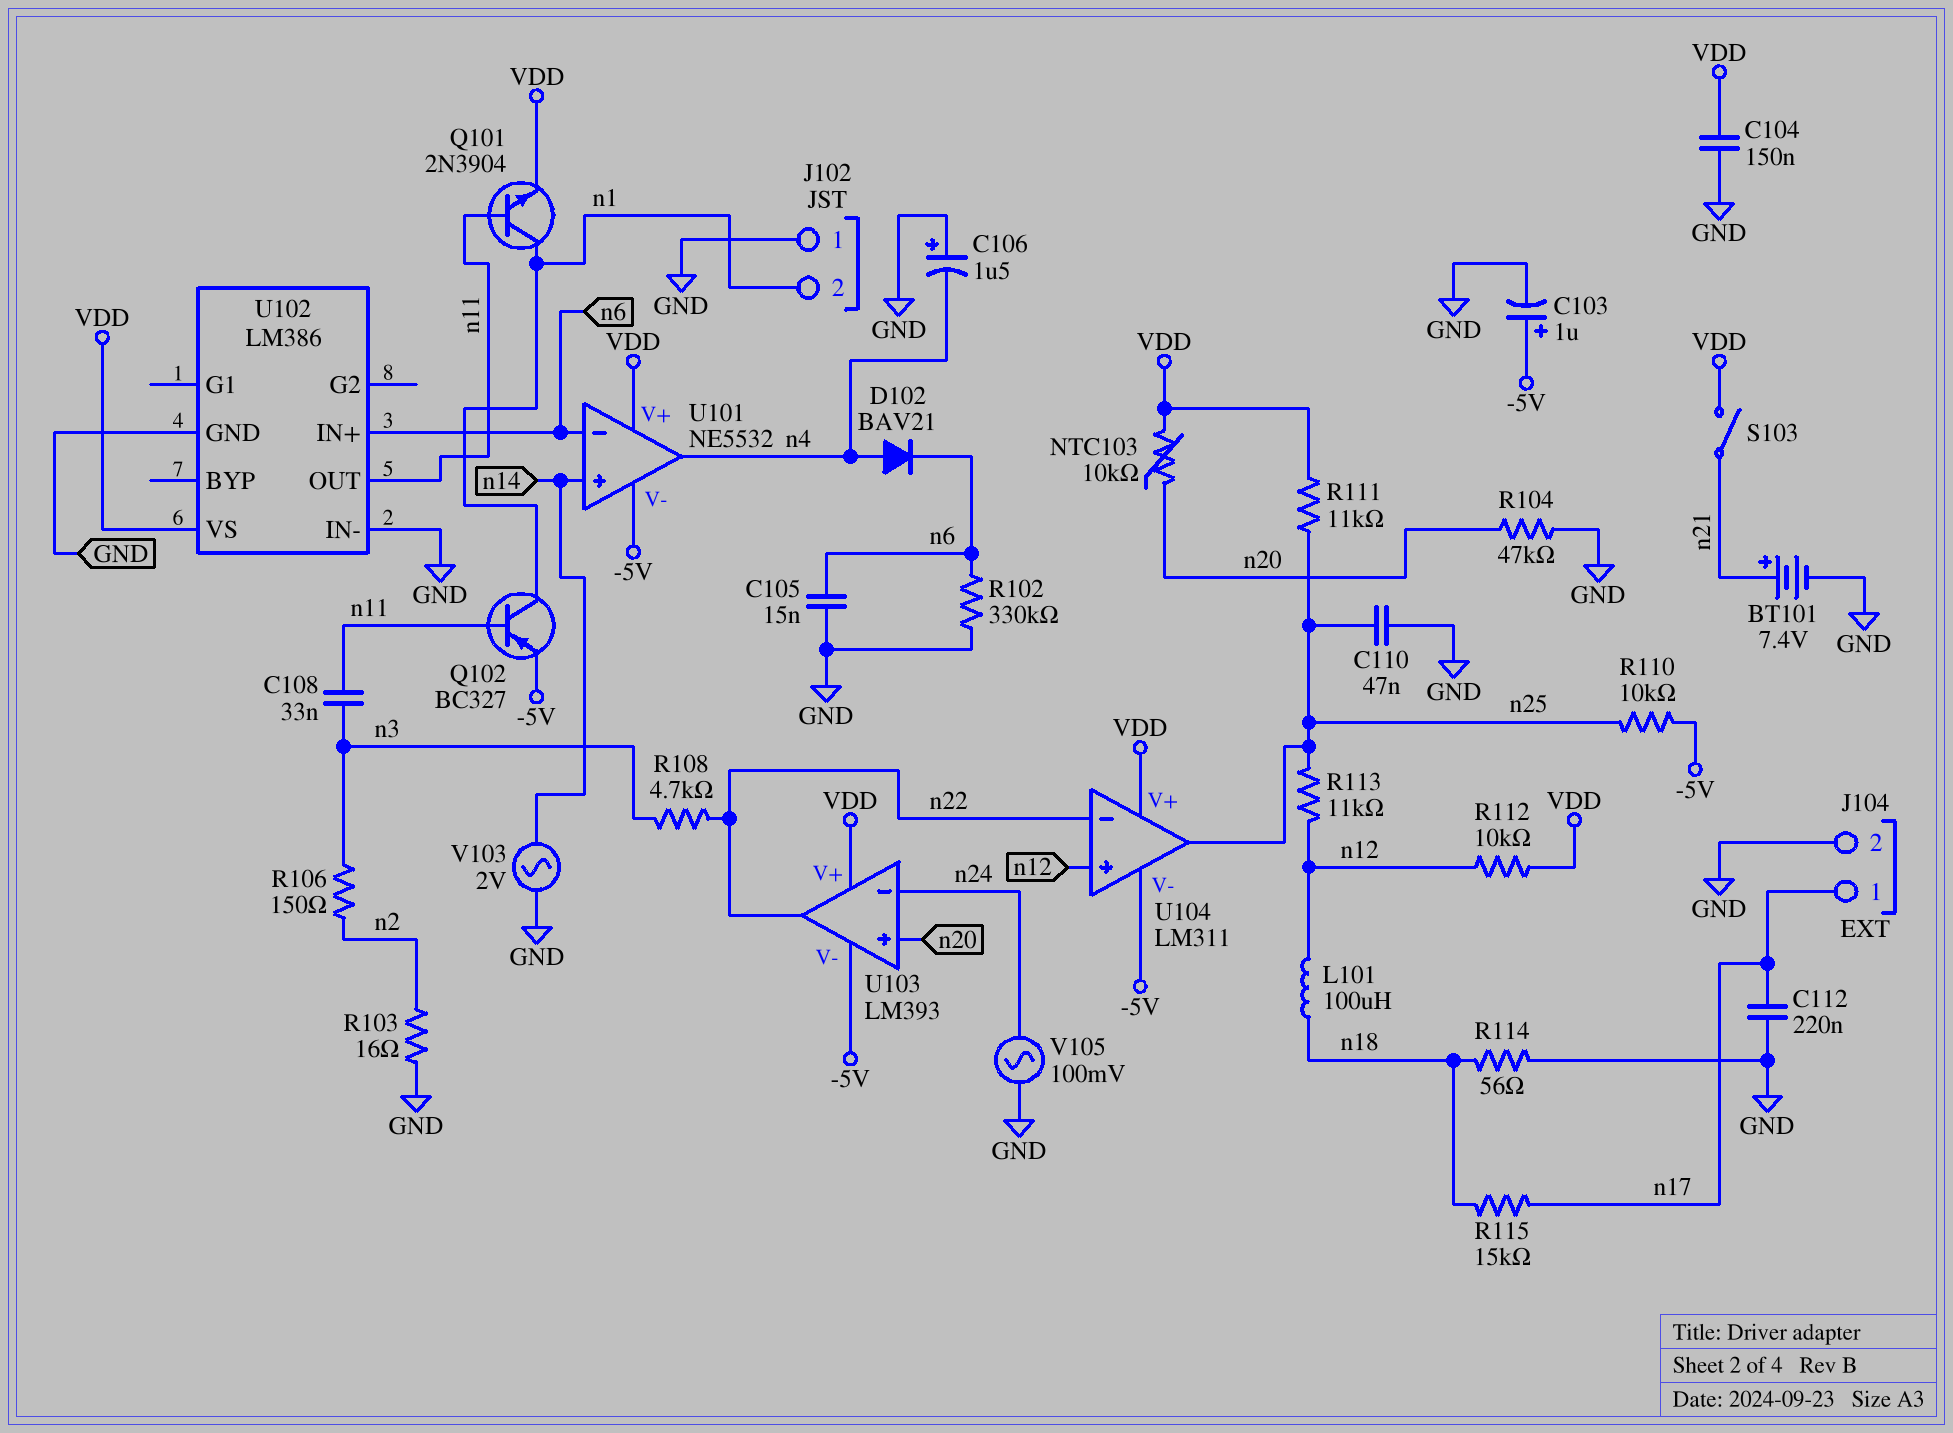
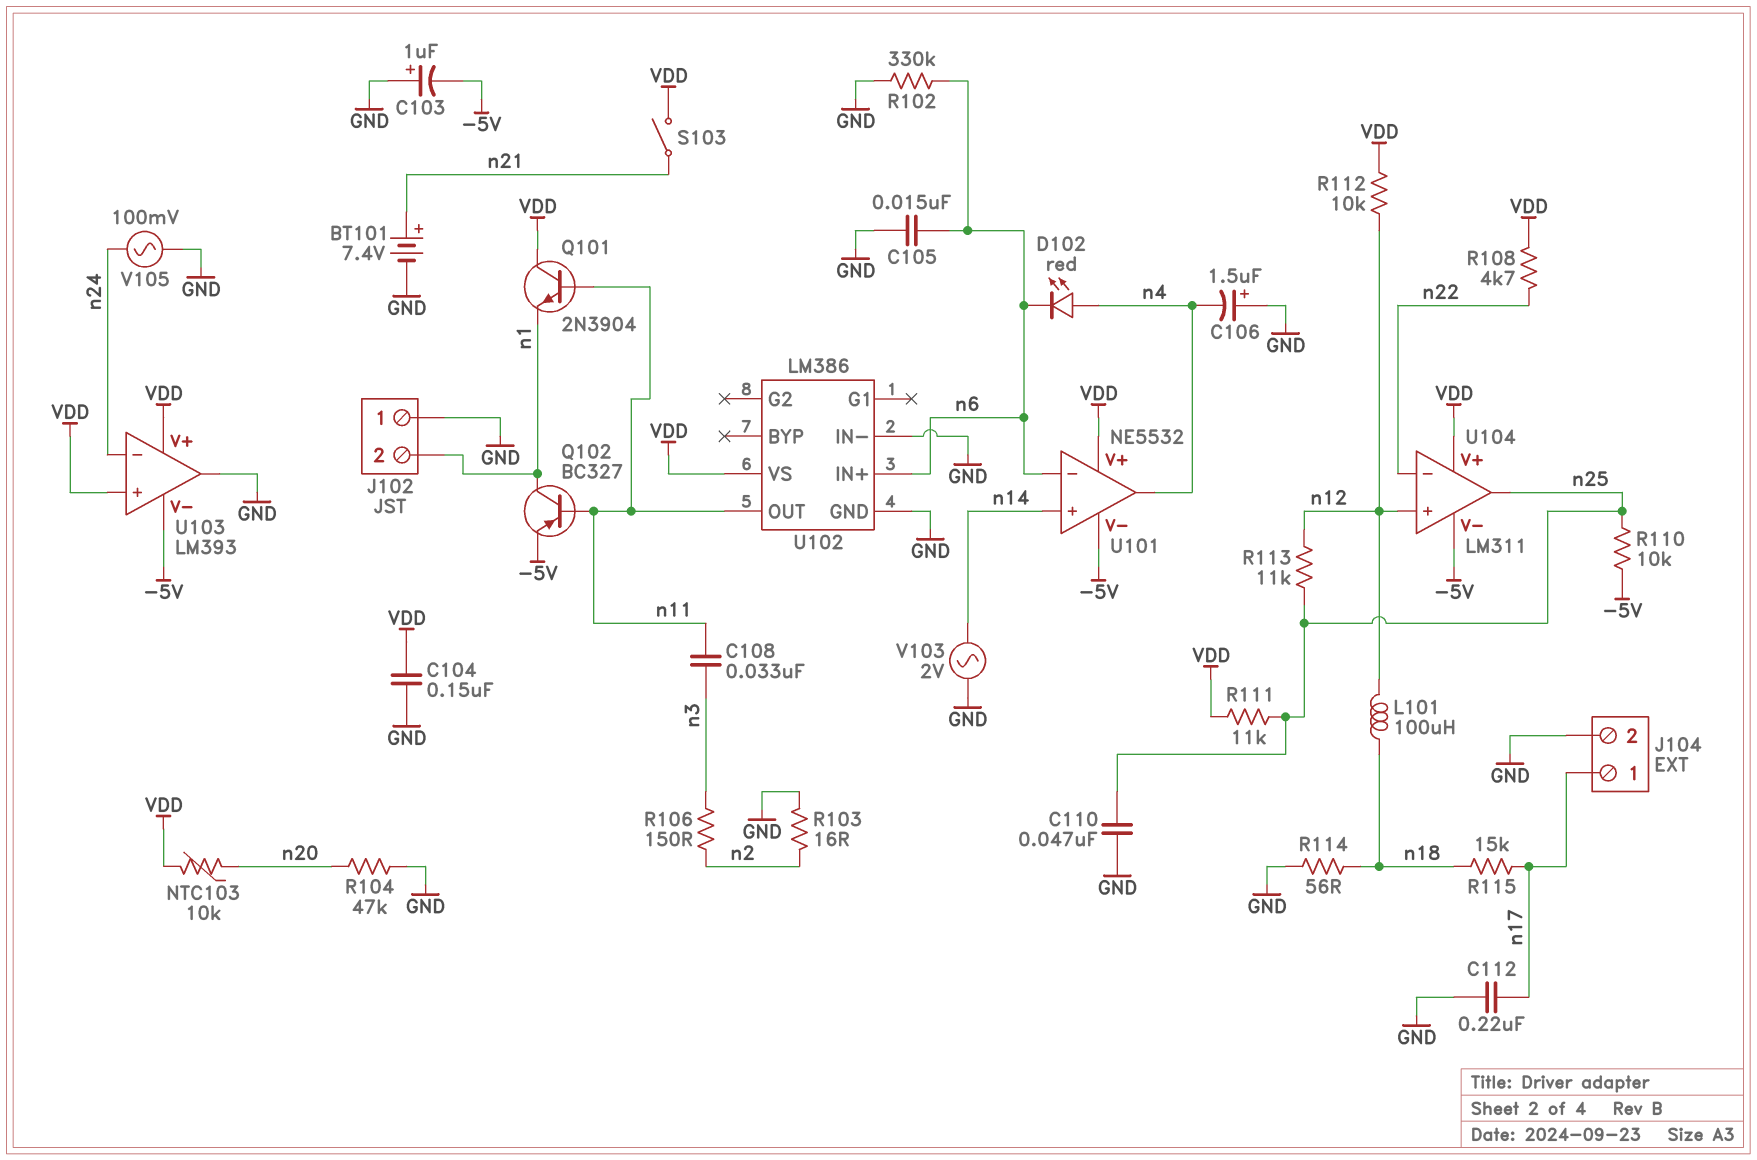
C103: 1uF (plus -5V, minus GND) -> 1uF (plus GND, minus -5V)
D102: diode BAV21 (A n4, K n6) -> LED red (A n4, K n6)
Q101: NPN 2N3904 (B n11, C n1, E VDD) -> NPN 2N3904 (B n11, C VDD, E n1)
R108: 4.7k (n3, n22) -> 4.7k (VDD, n22)
U103 pin in+: n20 -> VDD
U103 pin out: n22 -> GND

